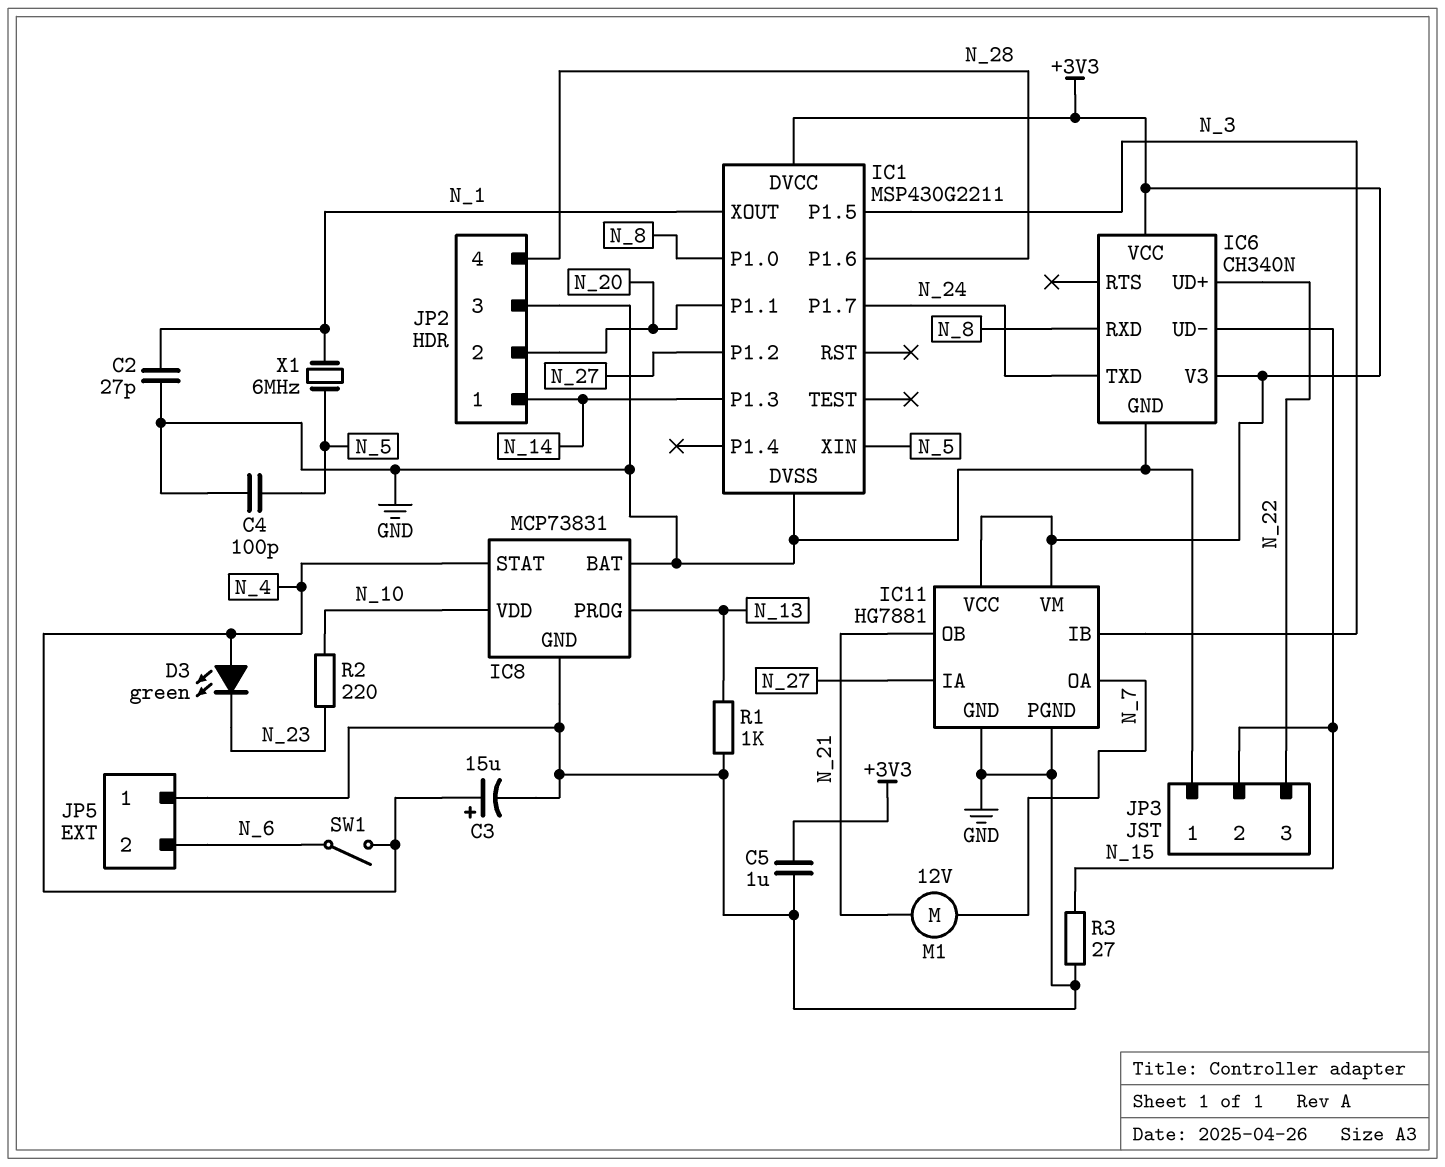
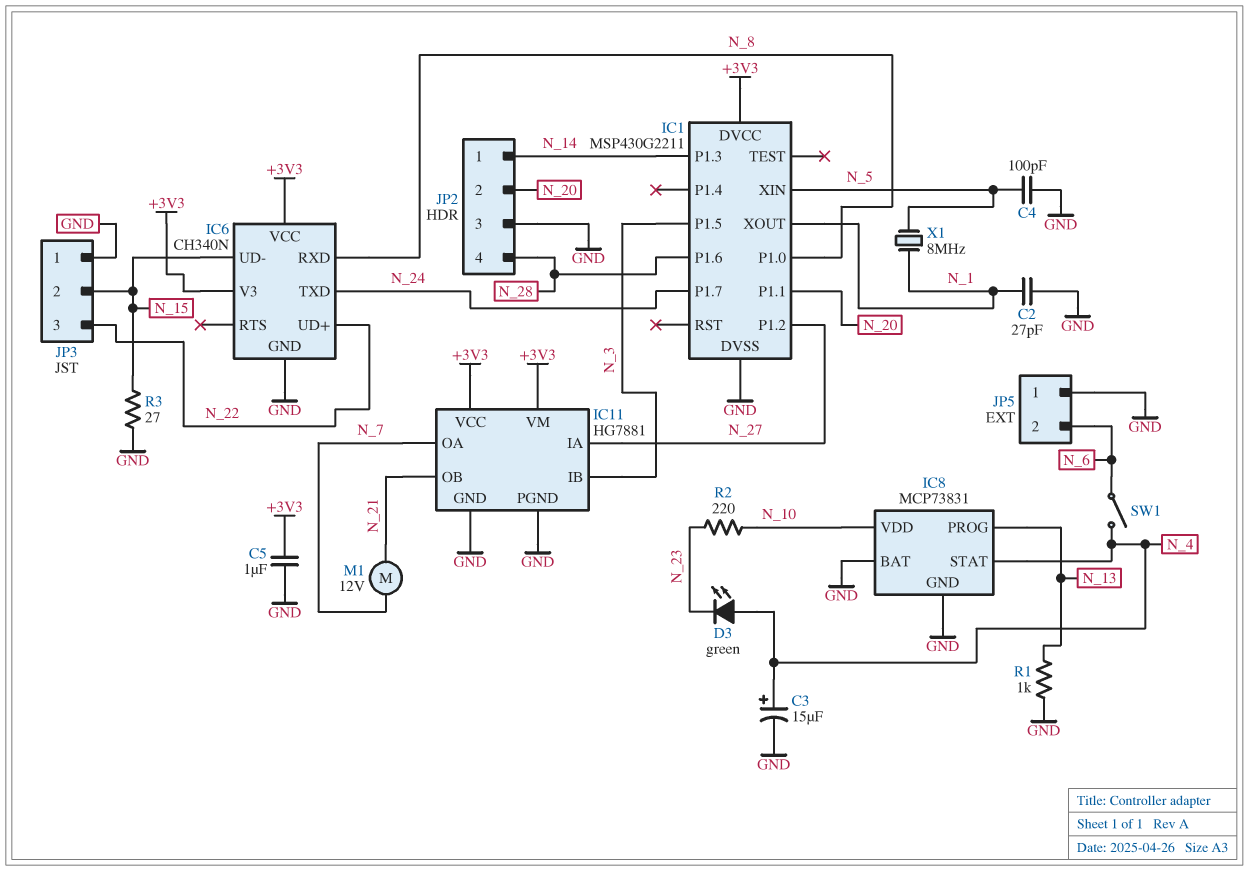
X1: 6MHz (N_1, N_5) -> 8MHz (N_1, N_5)

